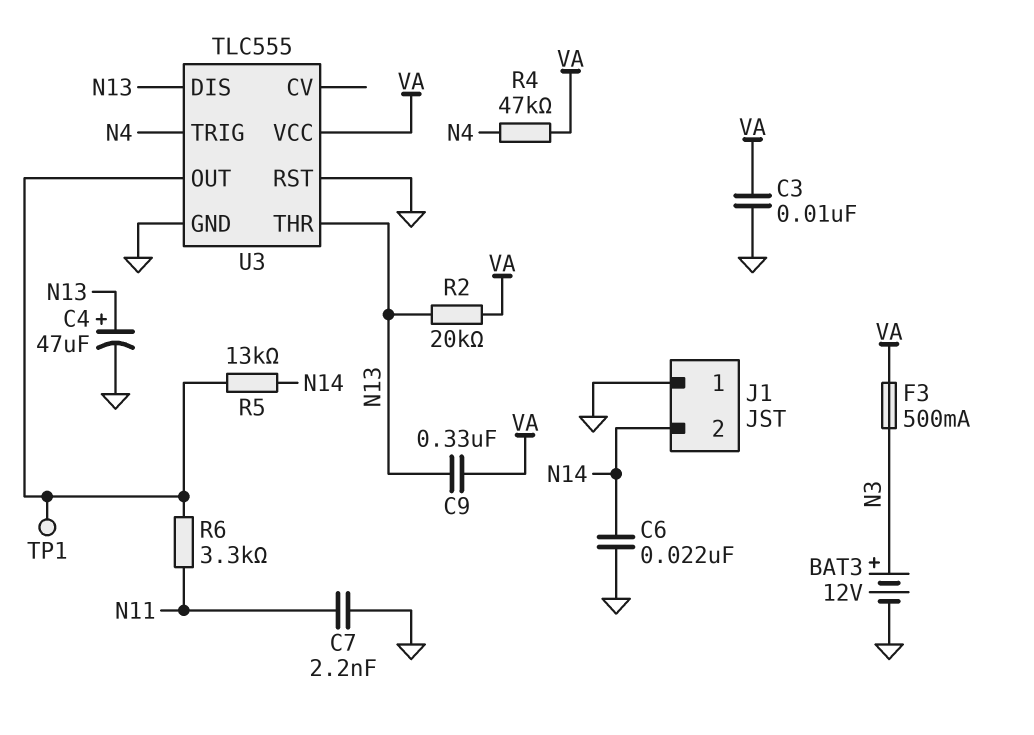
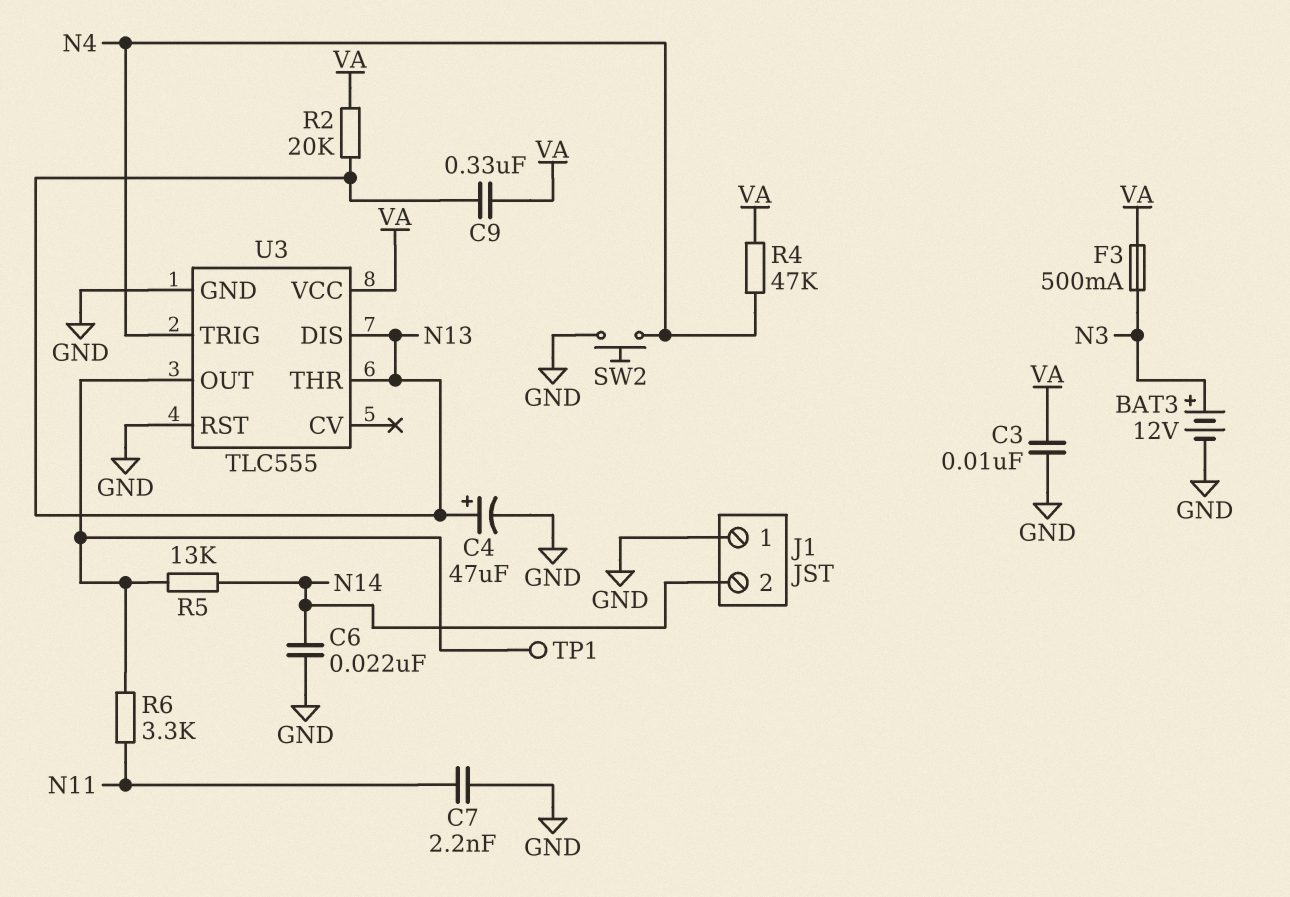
SW2: none -> button (GND, N4)

